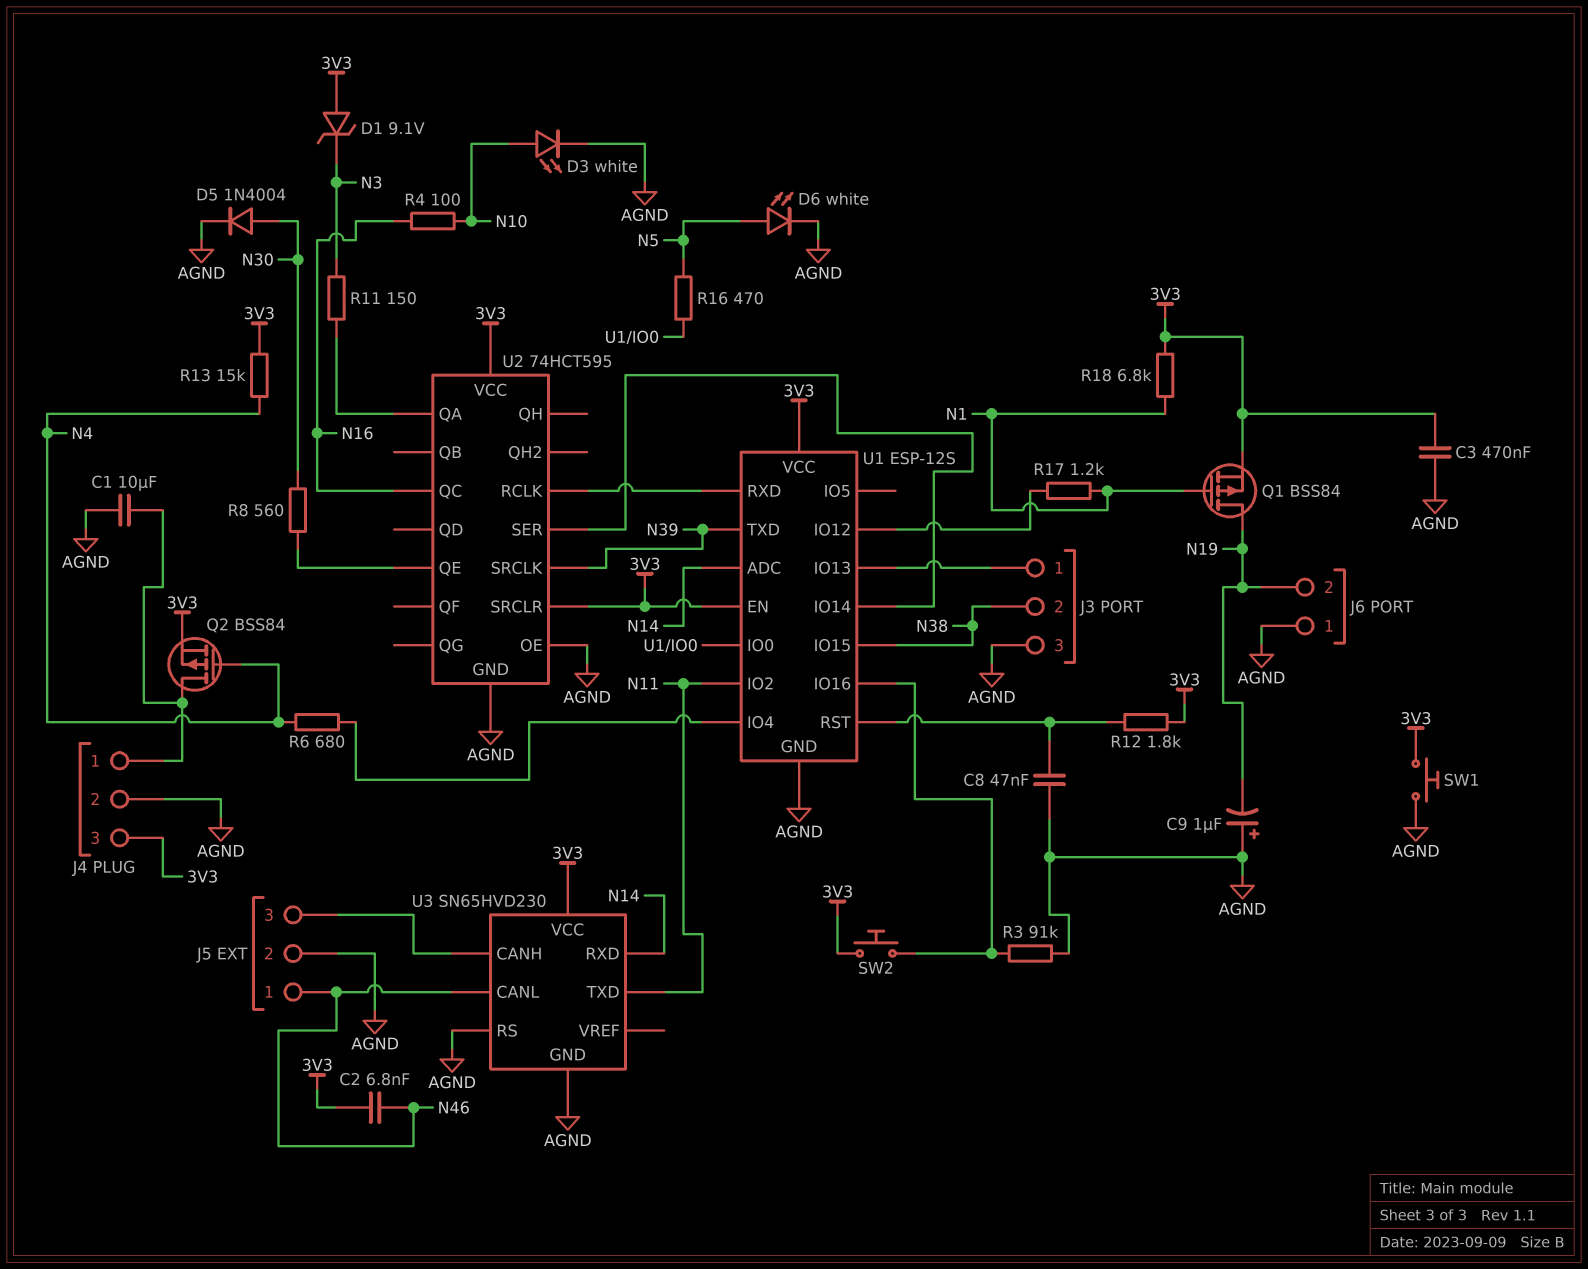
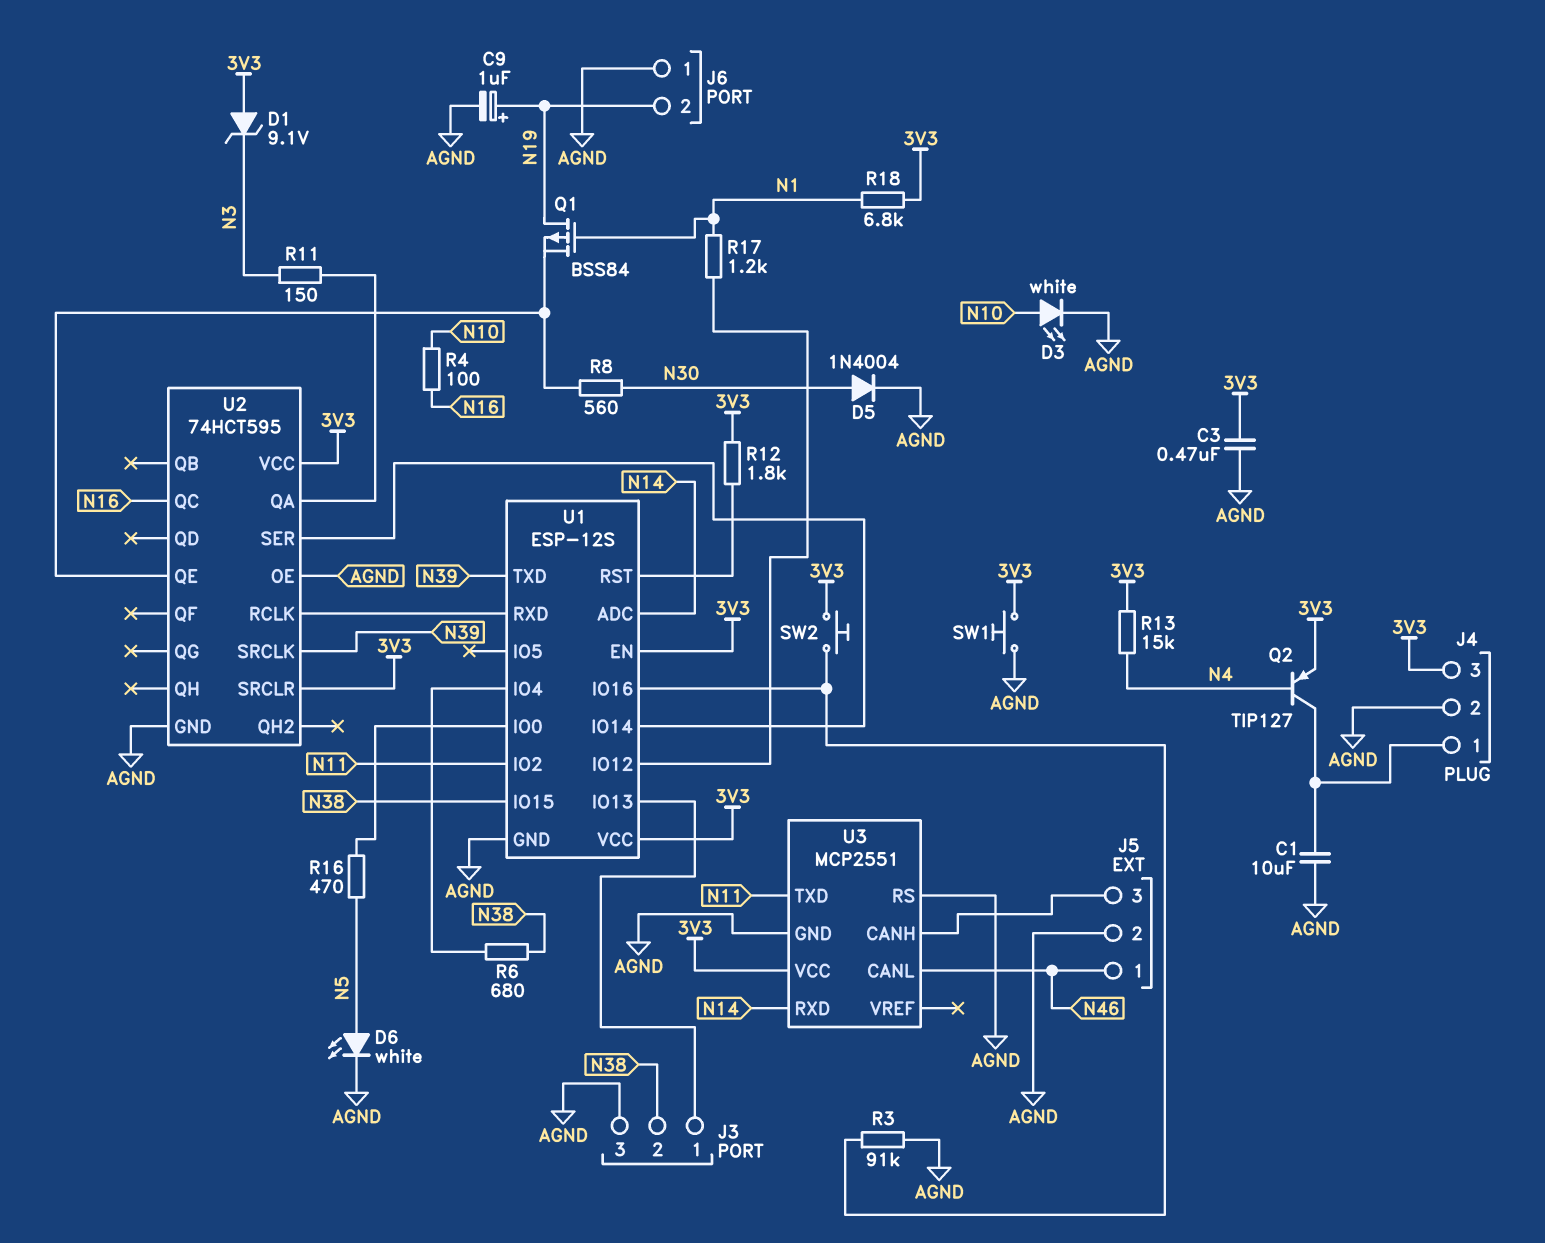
C2: 6.8nF (3V3, N46) -> none
C8: 47nF (AGND, U1/RST) -> none
C9: 1uF (plus AGND, minus N19) -> 1uF (plus N19, minus AGND)
Q1: PMOS BSS84 (G N1, D N19, S 3V3) -> PMOS BSS84 (G N1, D N19, S U2/QE)
Q2: PMOS BSS84 (G N4, D J4/1, S 3V3) -> PNP TIP127 (B N4, C J4/1, E 3V3)
R6: 680 (N4, U1/IO4) -> 680 (N38, U1/IO4)
U3: SN65HVD230 -> MCP2551

